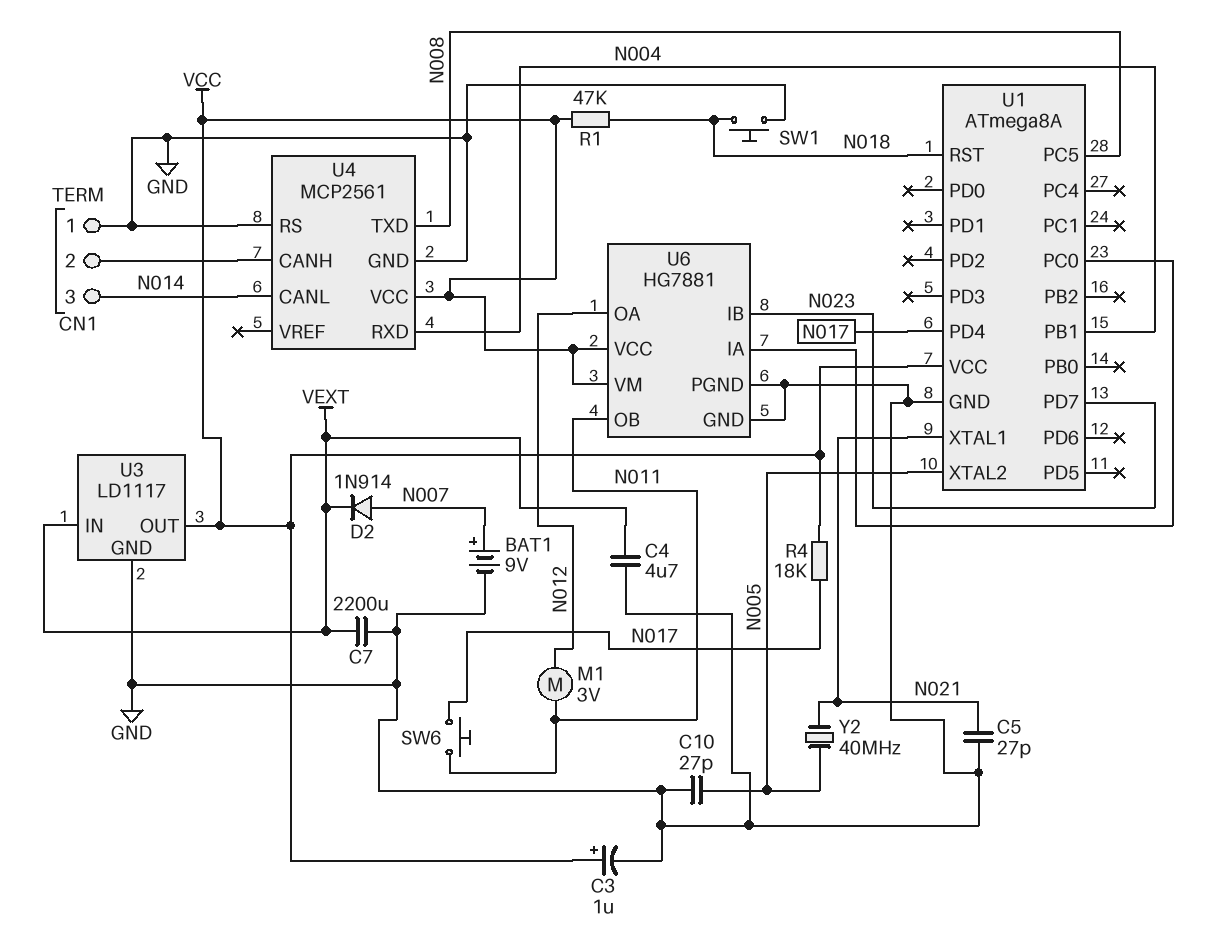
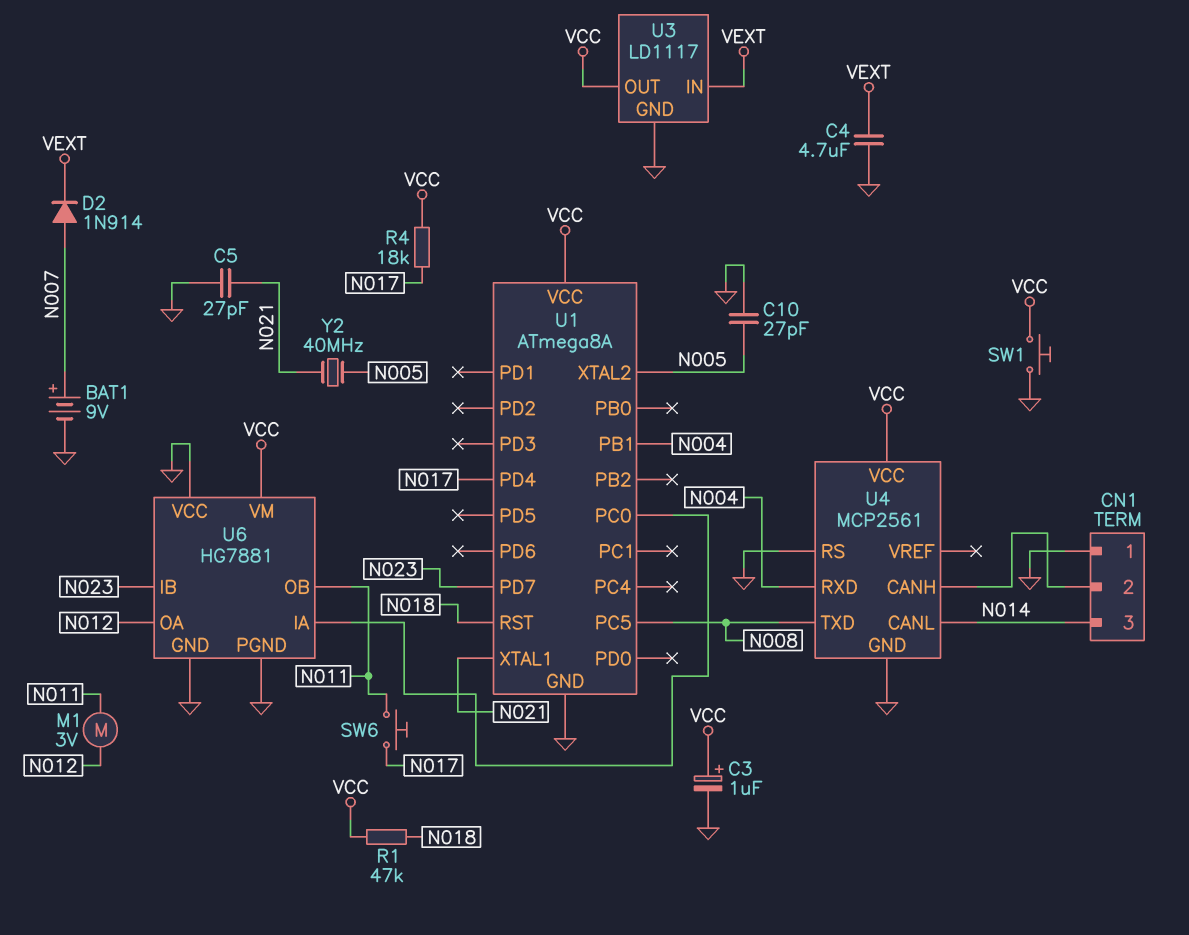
C7: 2200uF (GND, VEXT) -> none
SW1: button (GND, N018) -> button (GND, VCC)
U6 pin VCC: VCC -> GND

